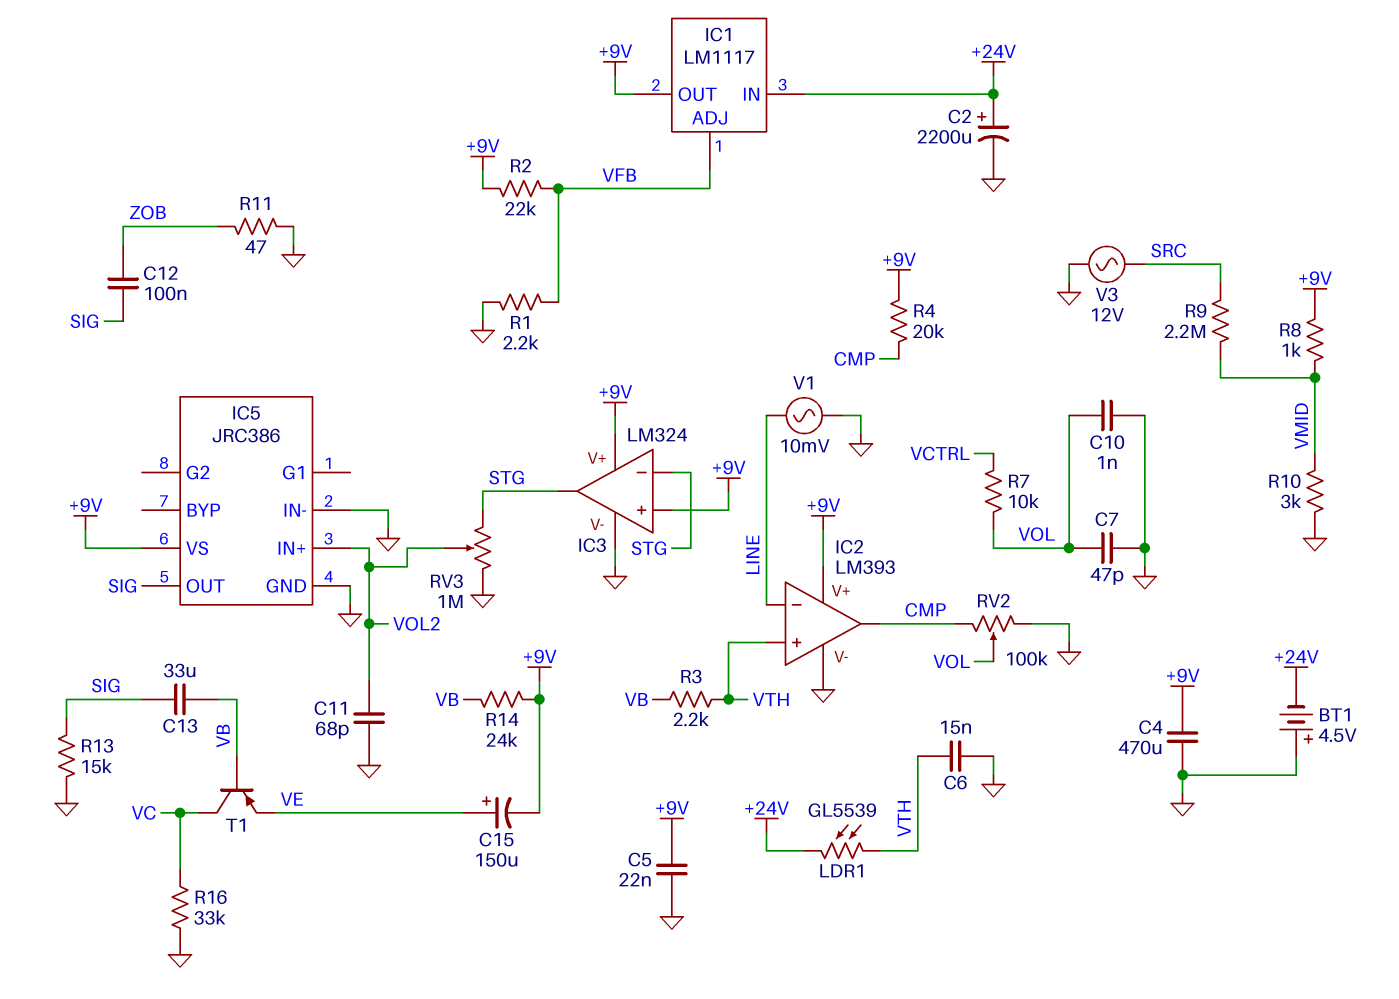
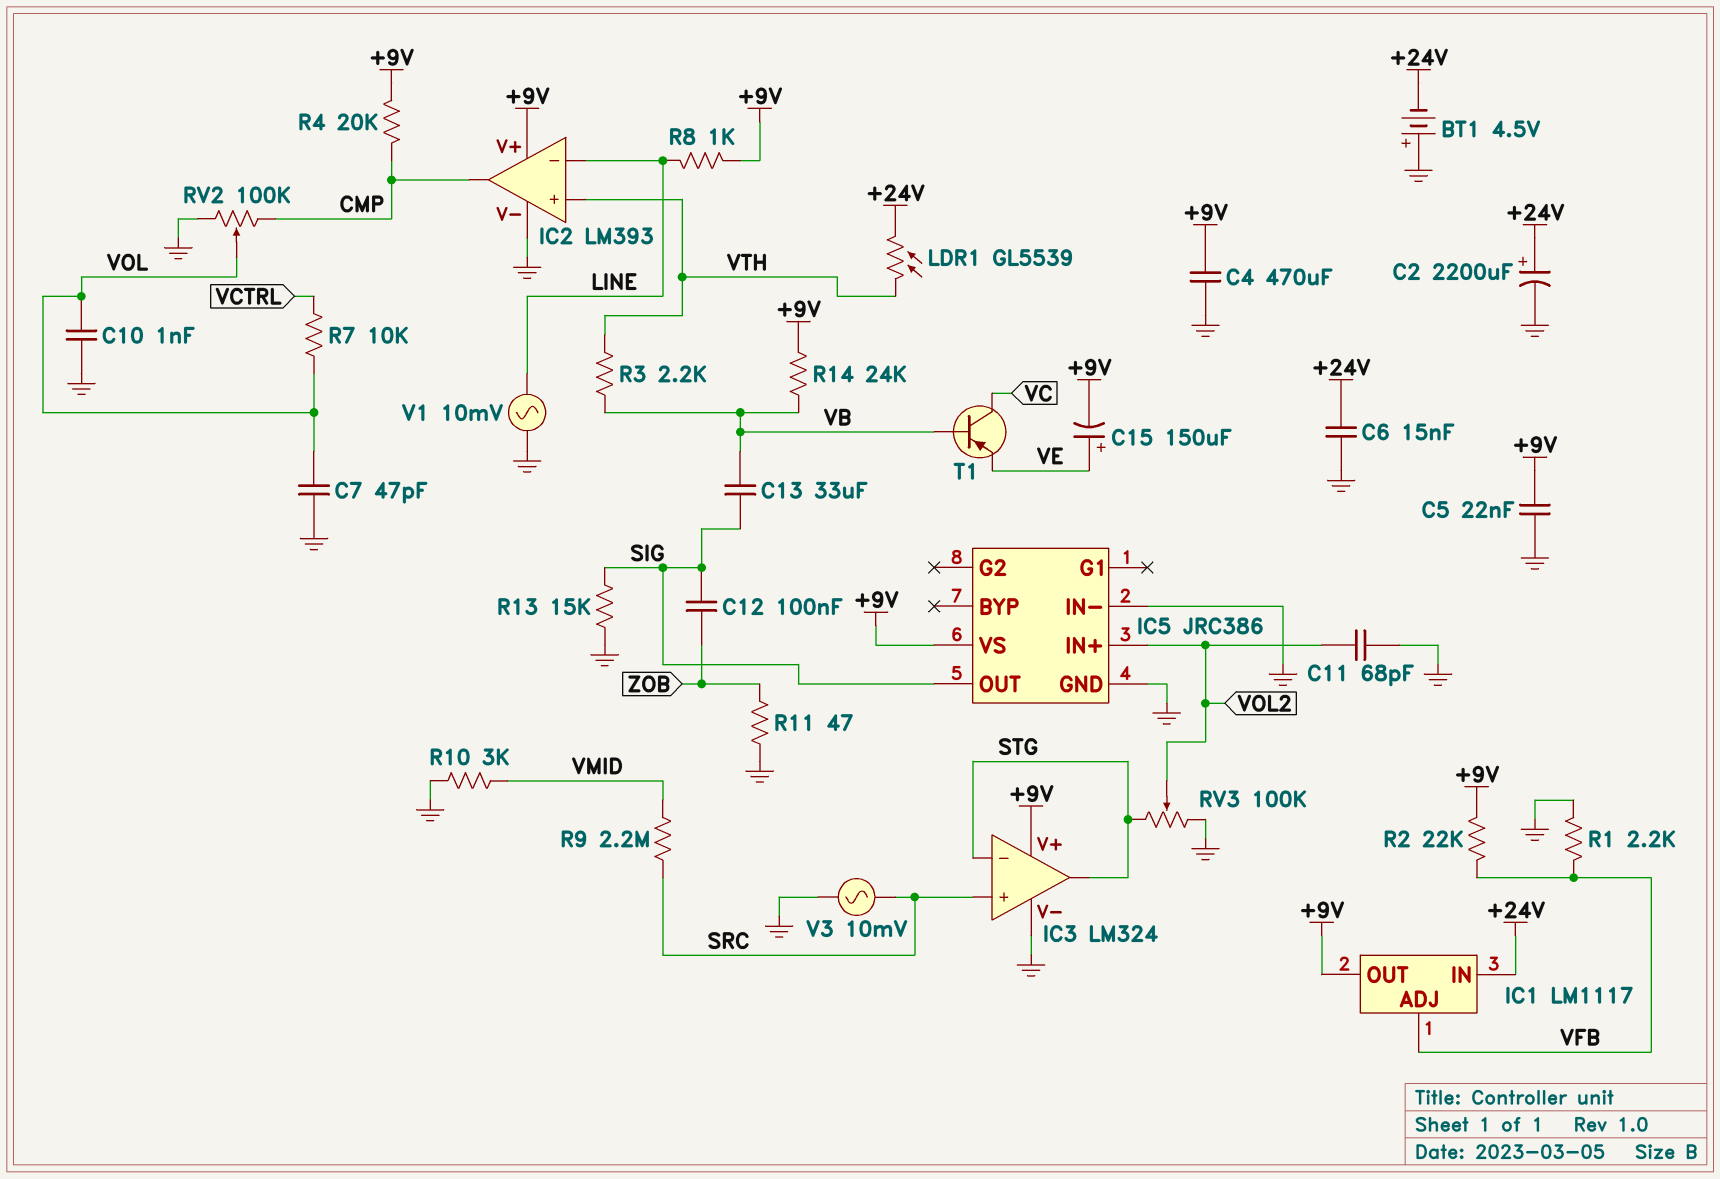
C6: 15nF (GND, VTH) -> 15nF (+24V, GND)
IC3 pin in+: +9V -> SRC
R8: 1k (+9V, VMID) -> 1k (+9V, LINE)
R16: 33k (GND, VC) -> none
RV3: 1M (GND, STG, wiper VOL2) -> 100k (GND, STG, wiper VOL2)
V3: AC 12V (GND, SRC) -> AC 10mV (GND, SRC)

